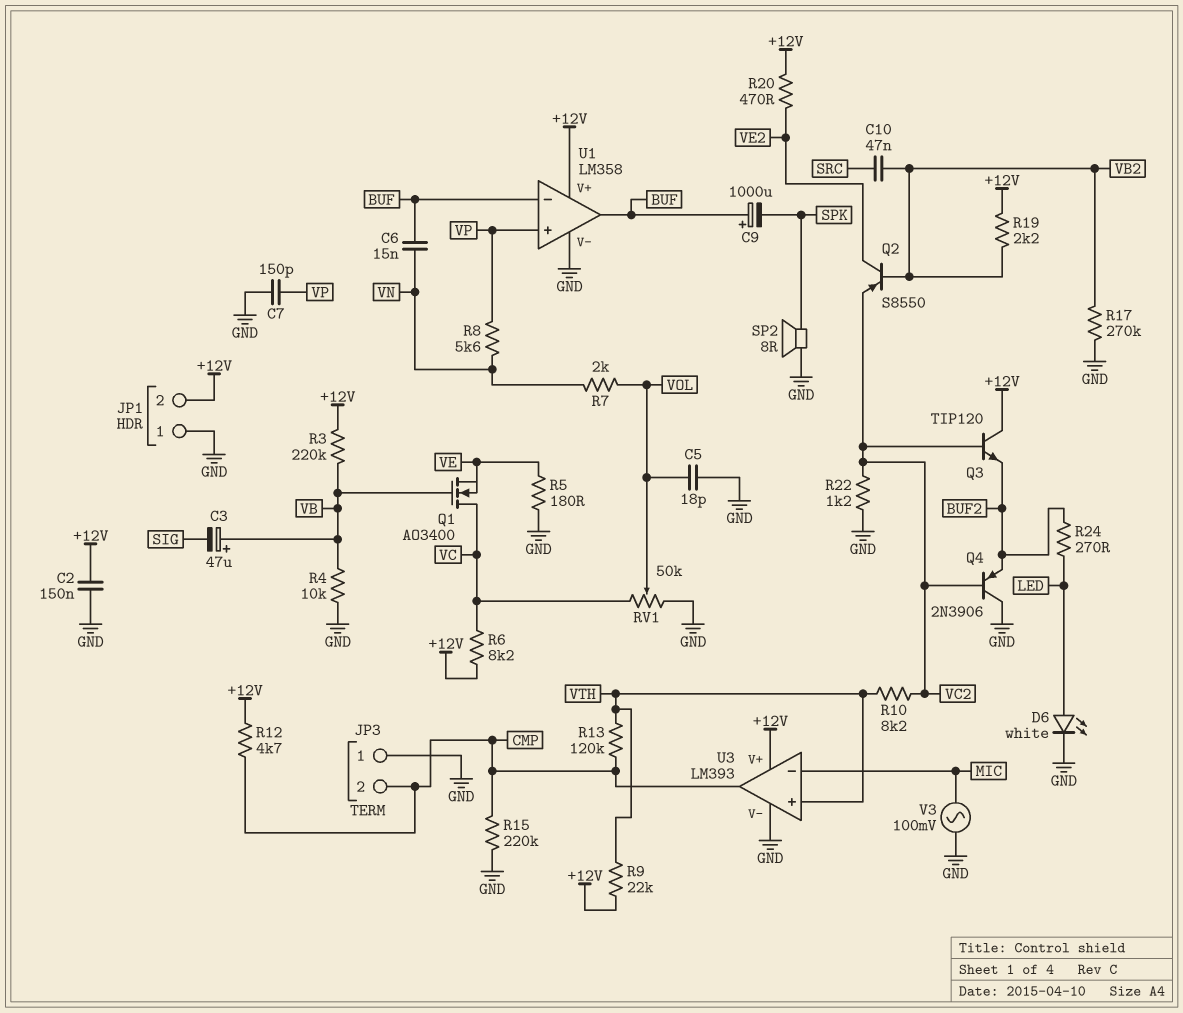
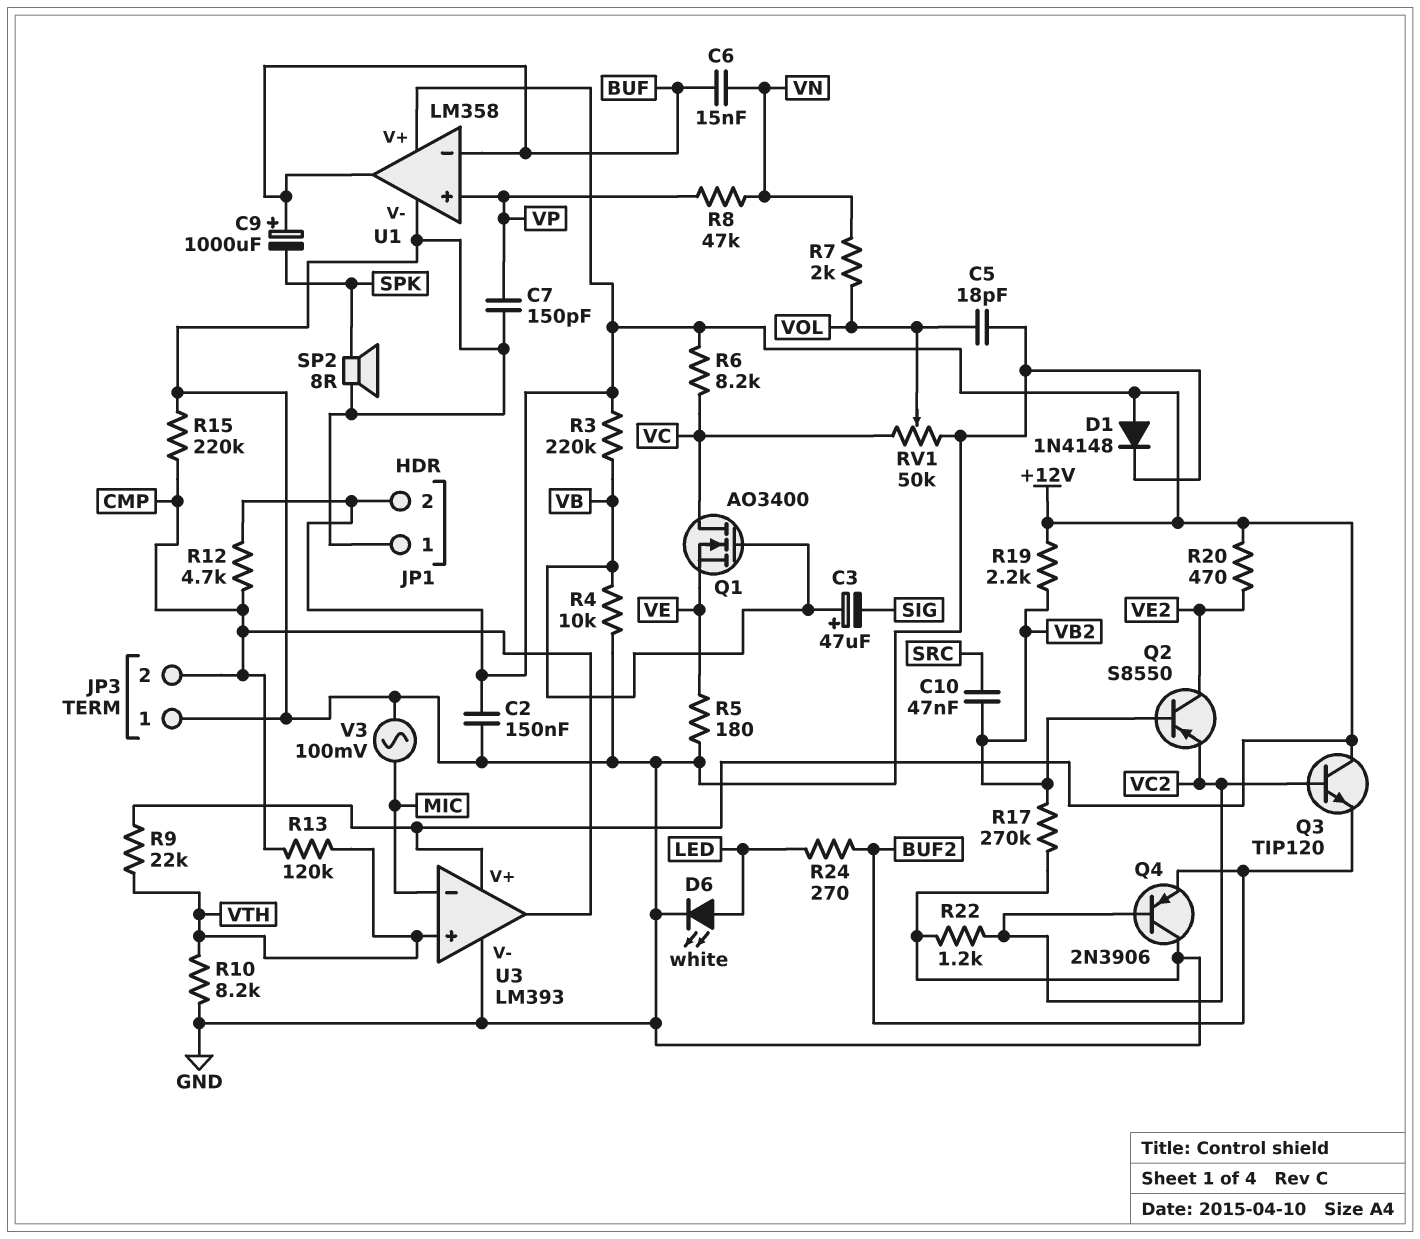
D1: none -> diode 1N4148 (A +12V, K GND)
R8: 5.6k (VN, VP) -> 47k (VN, VP)
R10: 8.2k (VC2, VTH) -> 8.2k (GND, VTH)

